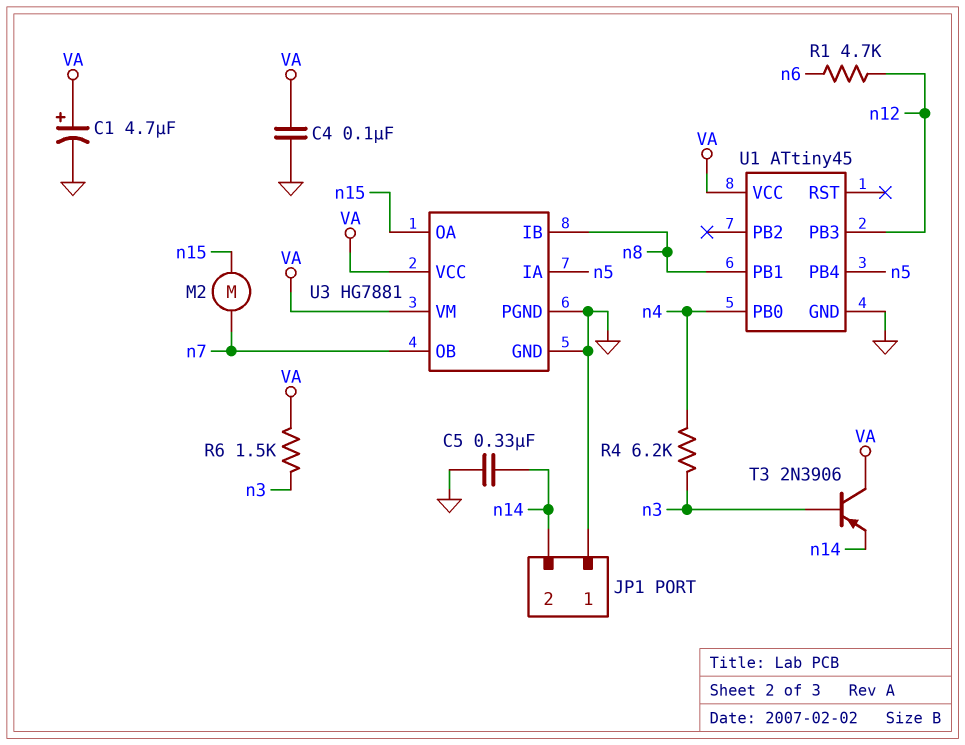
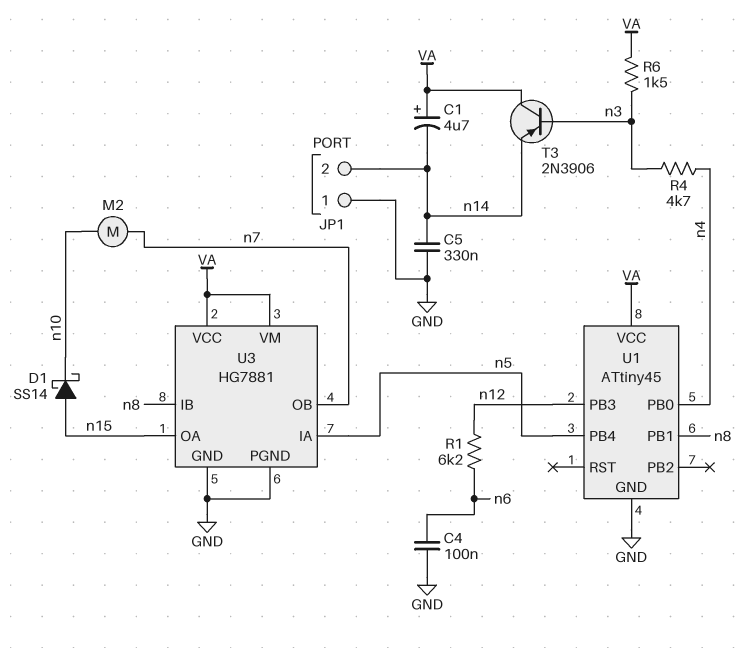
C1: 4.7uF (plus VA, minus GND) -> 4.7uF (plus VA, minus n14)
C4: 100nF (GND, VA) -> 100nF (GND, n6)
D1: none -> schottky SS14 (A n15, K n10)
M2: motor (n7, n15) -> motor (n7, n10)
R1: 4.7k (n6, n12) -> 6.2k (n6, n12)
R4: 6.2k (n3, n4) -> 4.7k (n3, n4)

